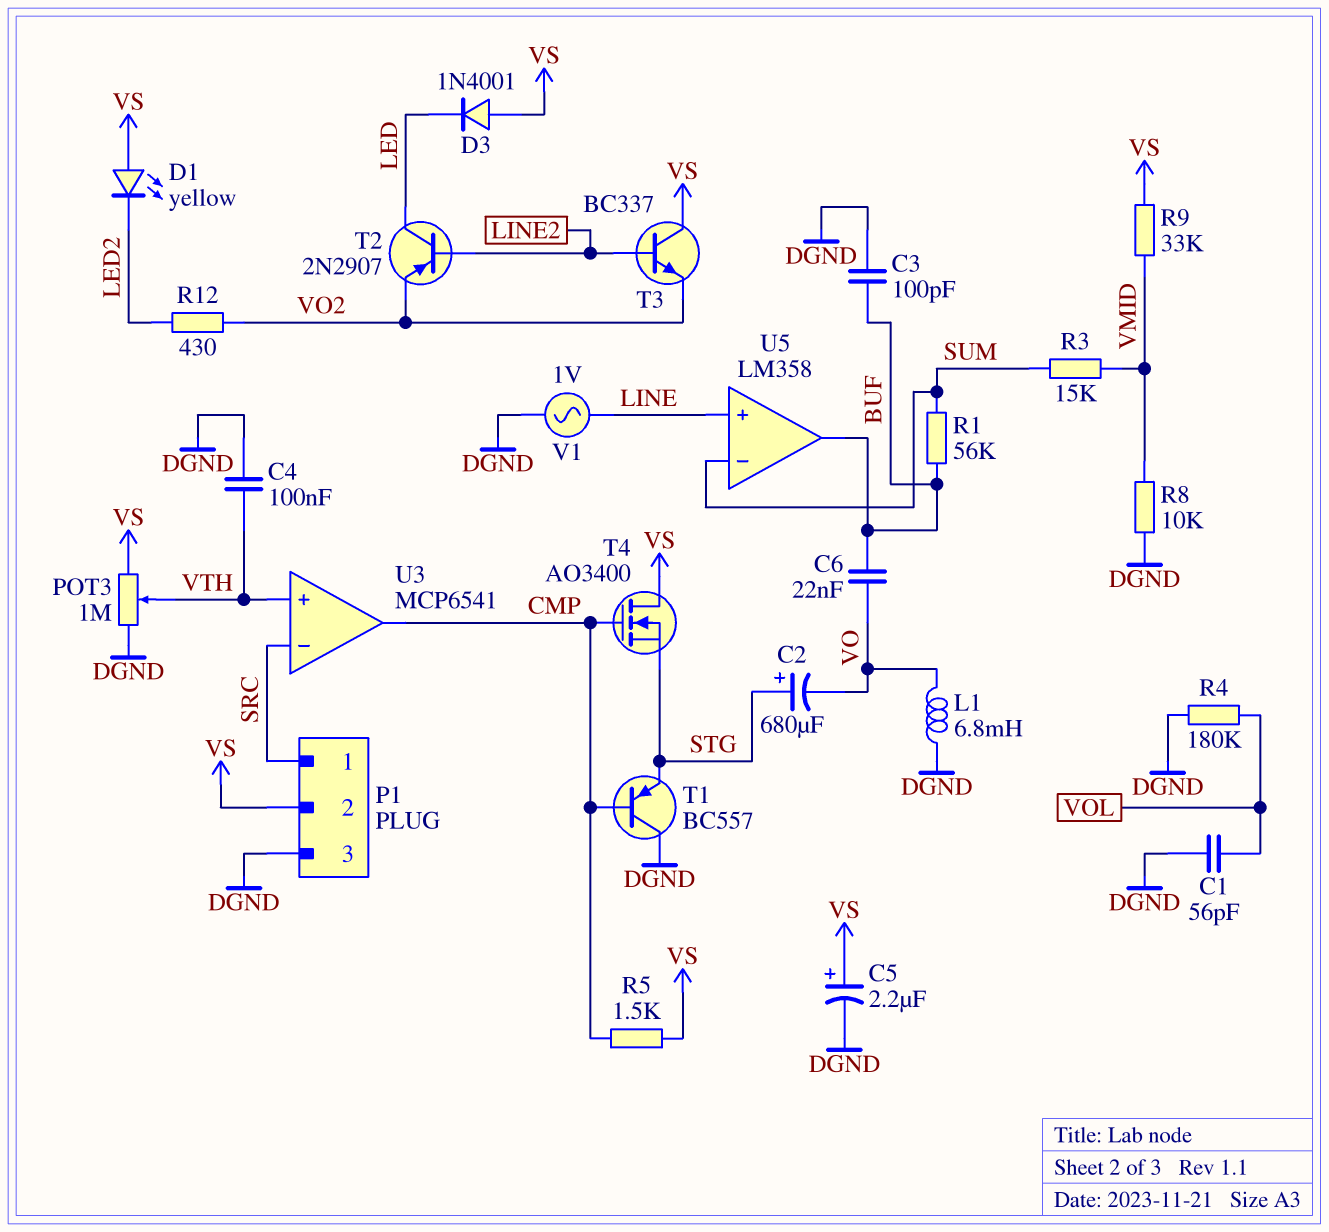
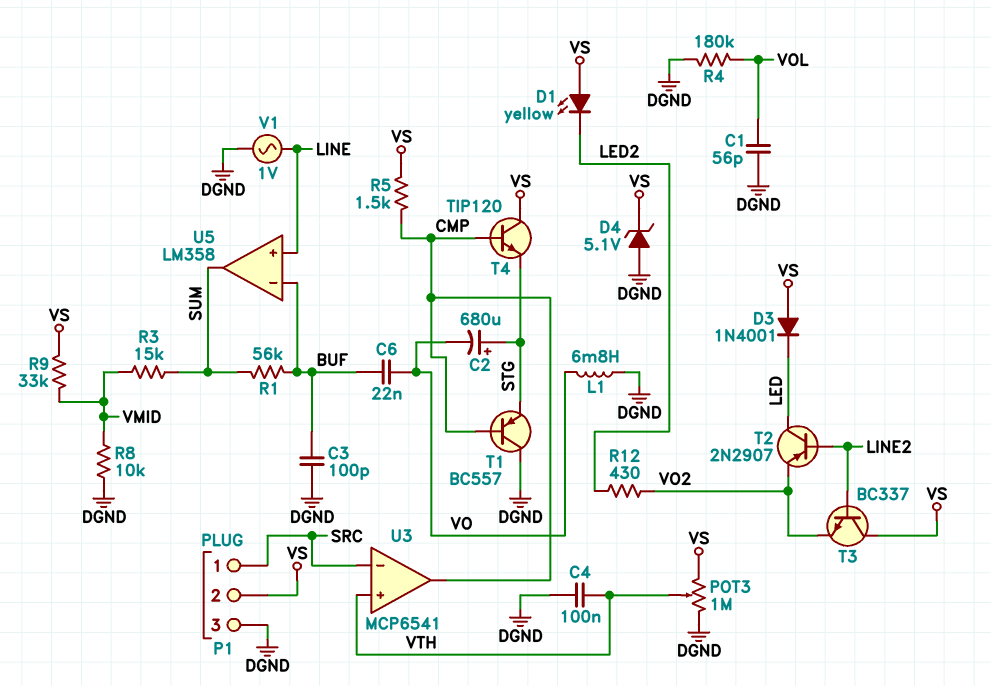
C5: 2.2uF (plus VS, minus DGND) -> none
D4: none -> zener 5.1V (A DGND, K VS)
T4: NMOS AO3400 (G CMP, D VS, S STG) -> NPN TIP120 (B CMP, C VS, E STG)
U5 pin in-: SUM -> BUF
U5 pin out: BUF -> SUM

